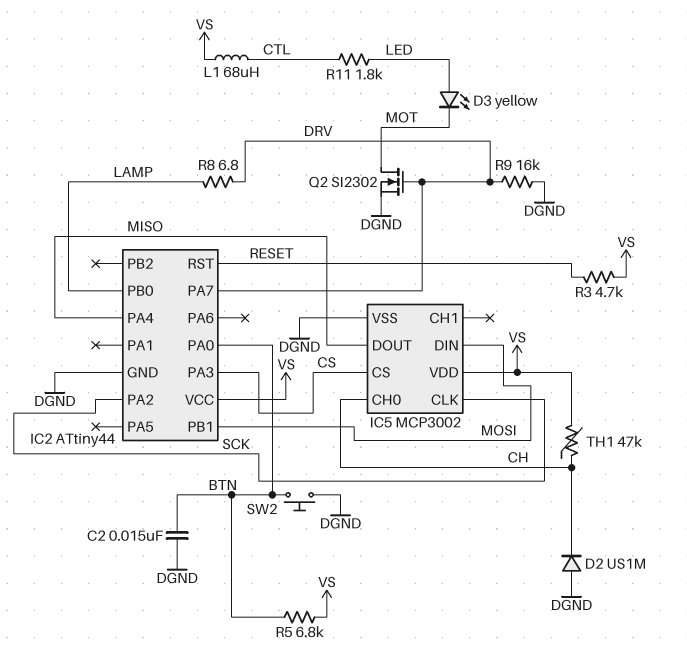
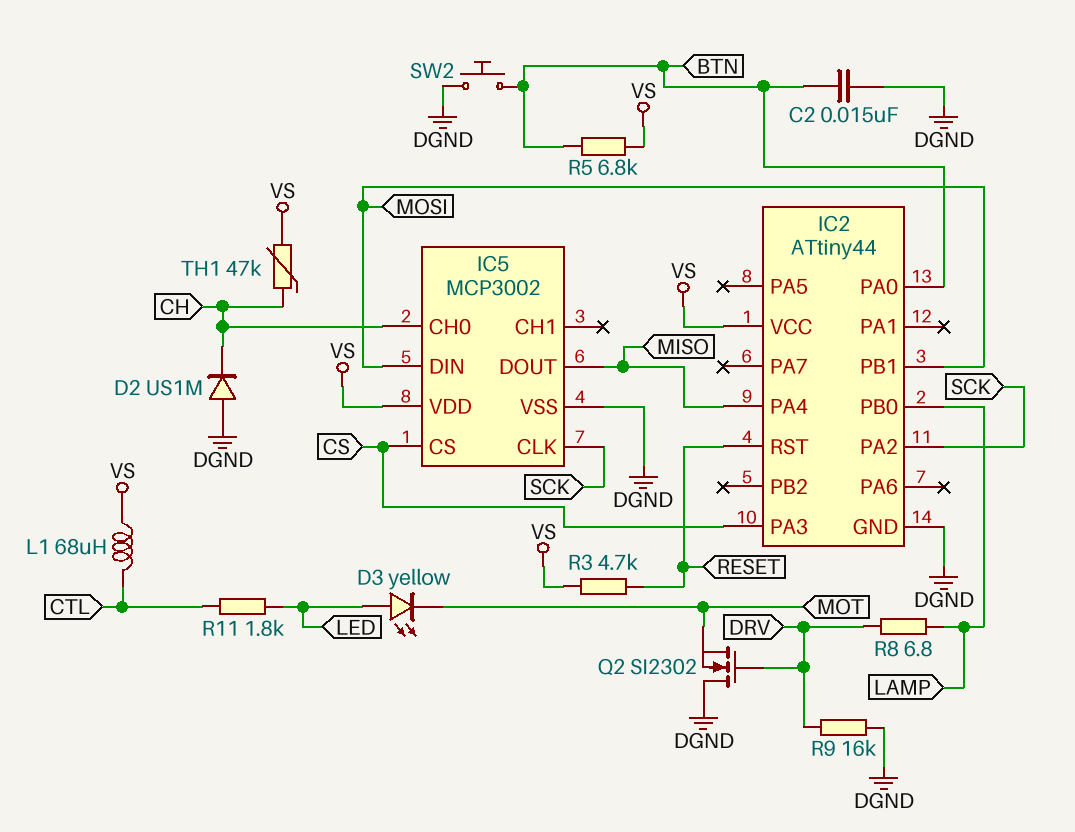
IC2 pin PA7: DRV -> none
Q2: NMOS SI2302 (G DRV, D MOT, S DGND) -> NMOS SI2302 (G DRV, D DGND, S MOT)

